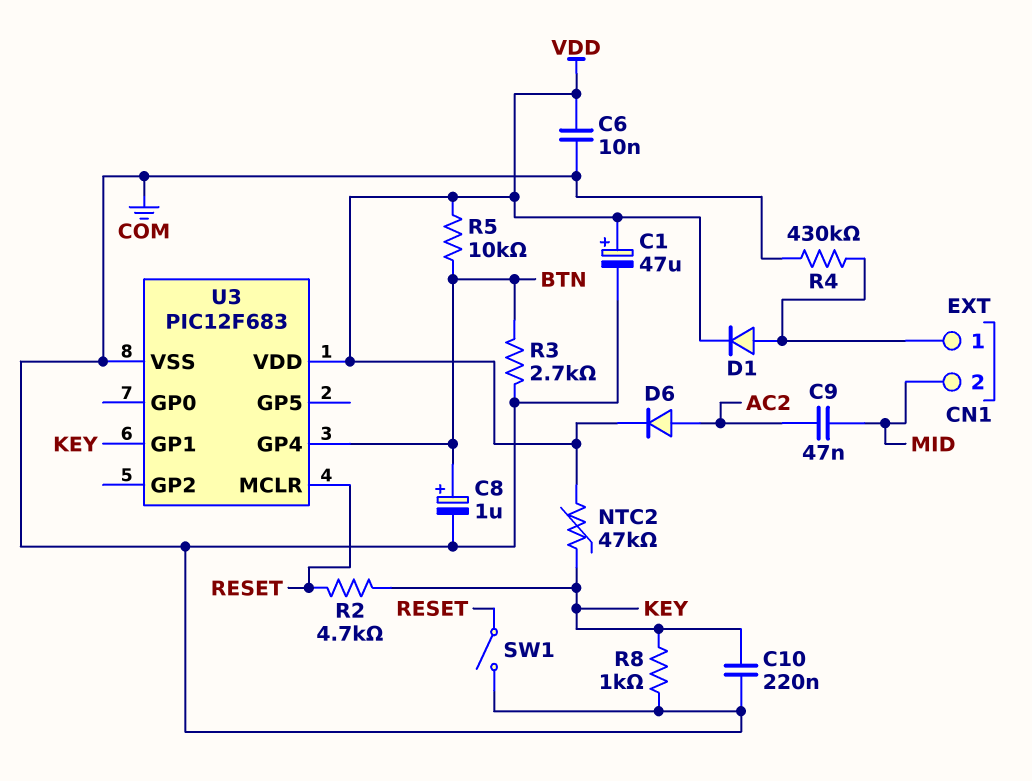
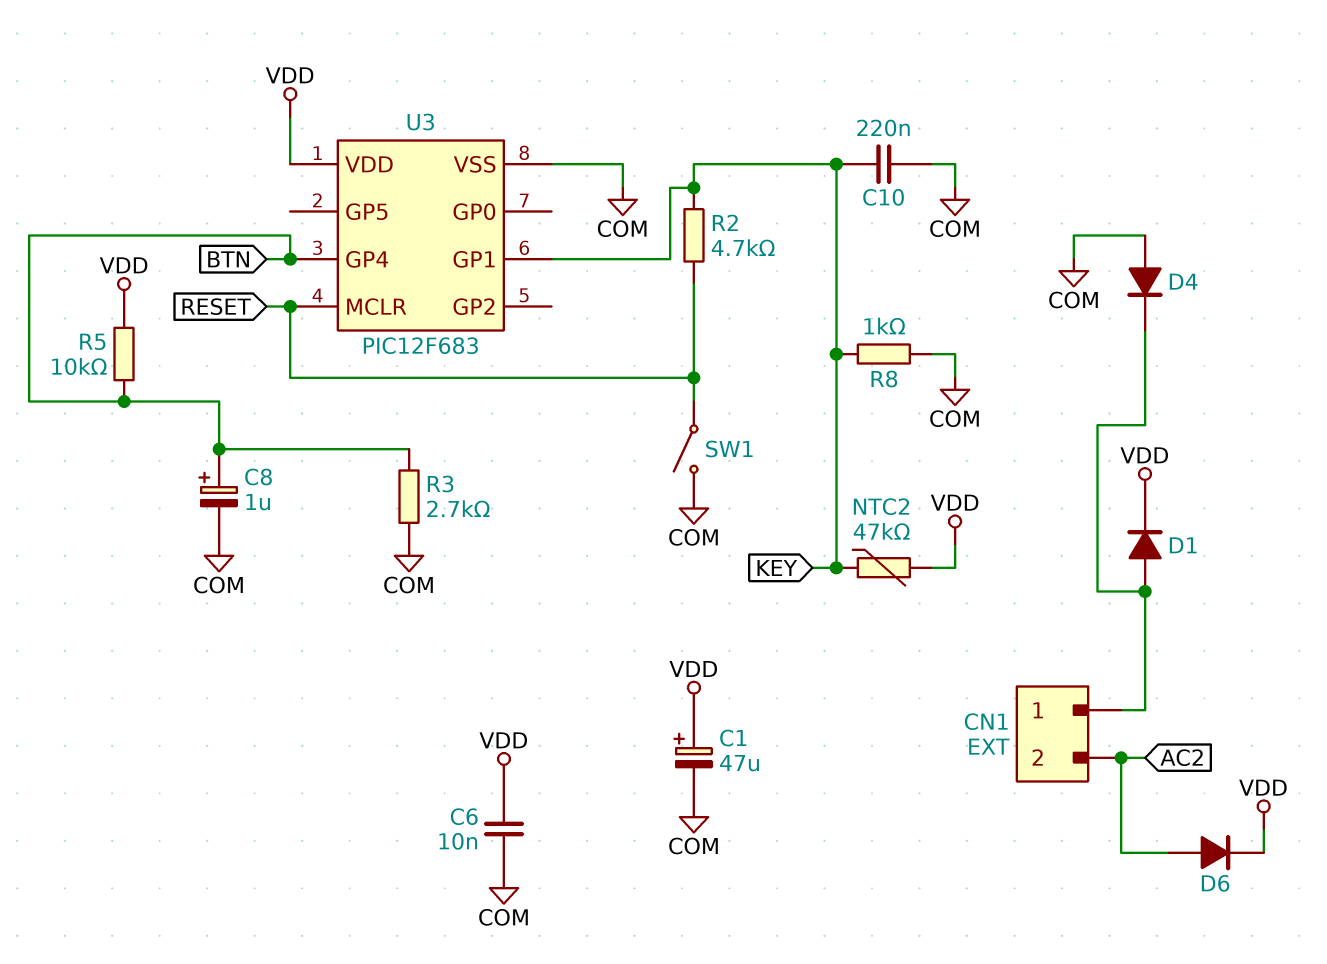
C9: 47nF (AC2, MID) -> none
CN1 pin 2: MID -> AC2
D4: none -> diode (A COM, K CN1/1)
R4: 430k (CN1/1, COM) -> none

